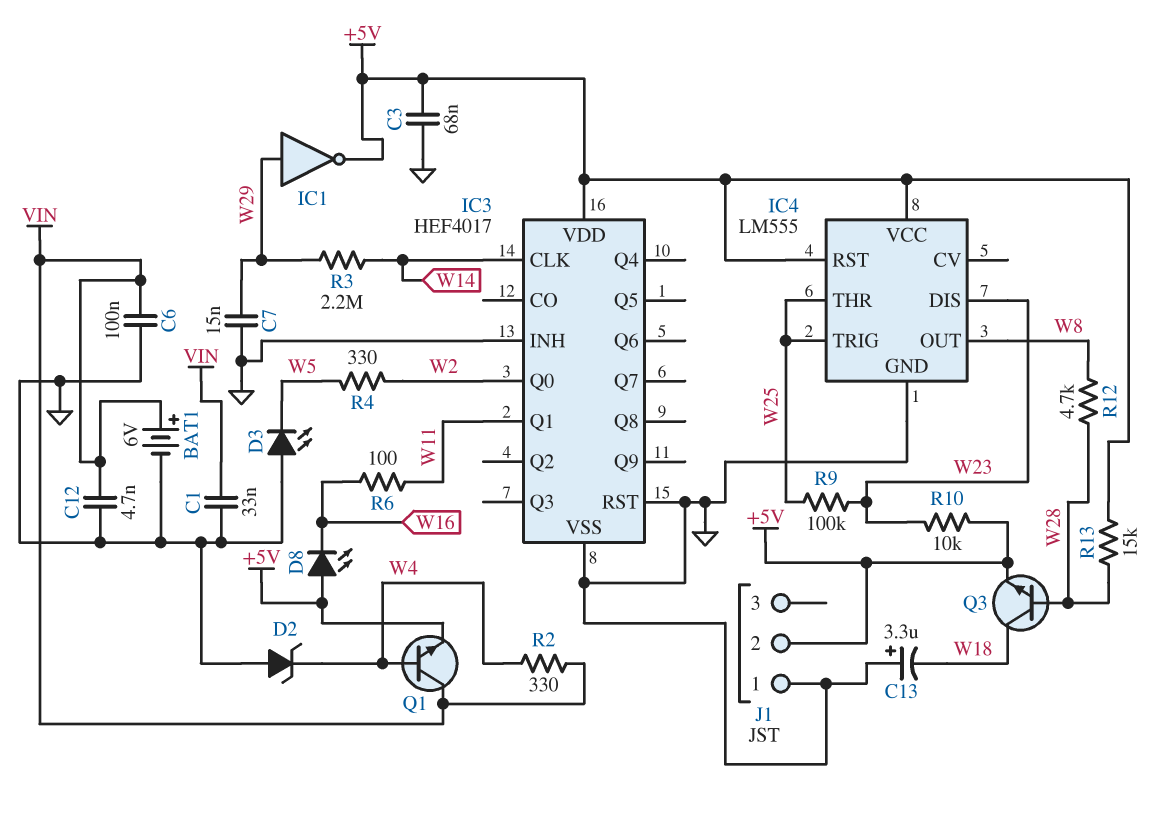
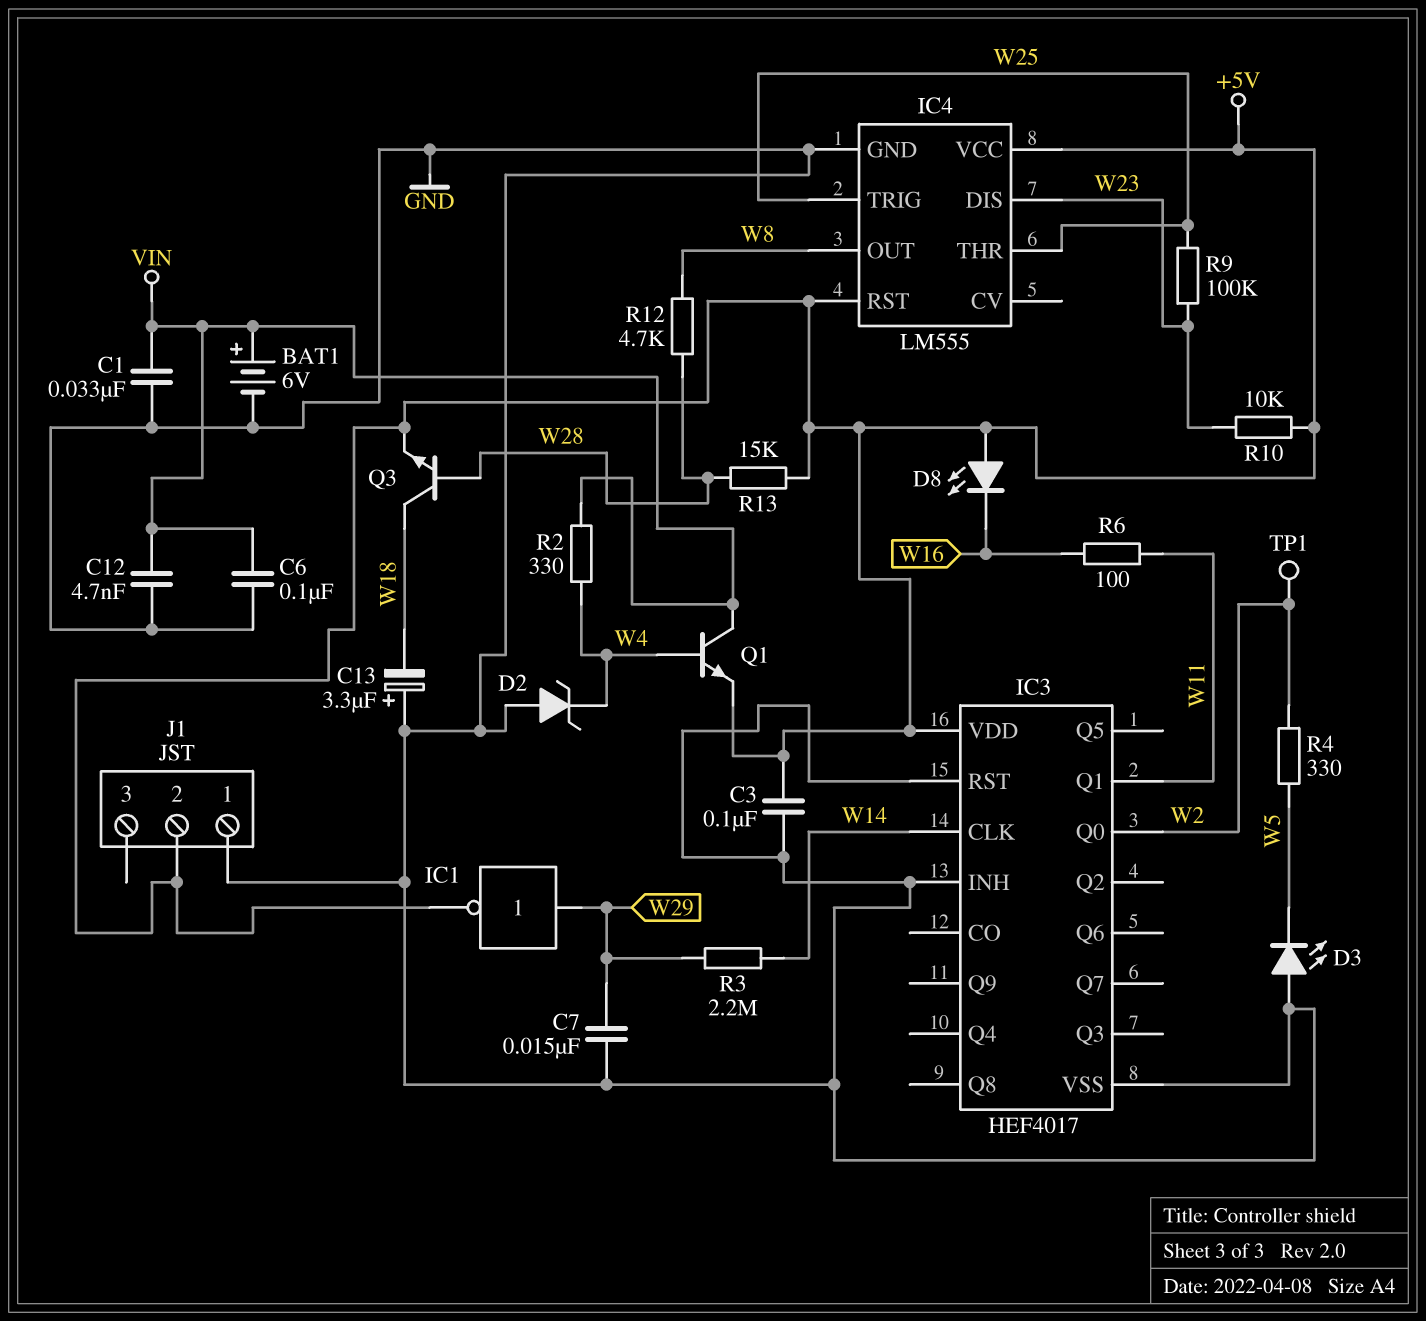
C3: 68nF (+5V, GND) -> 100nF (+5V, GND)
TP1: none -> test point (W2)

